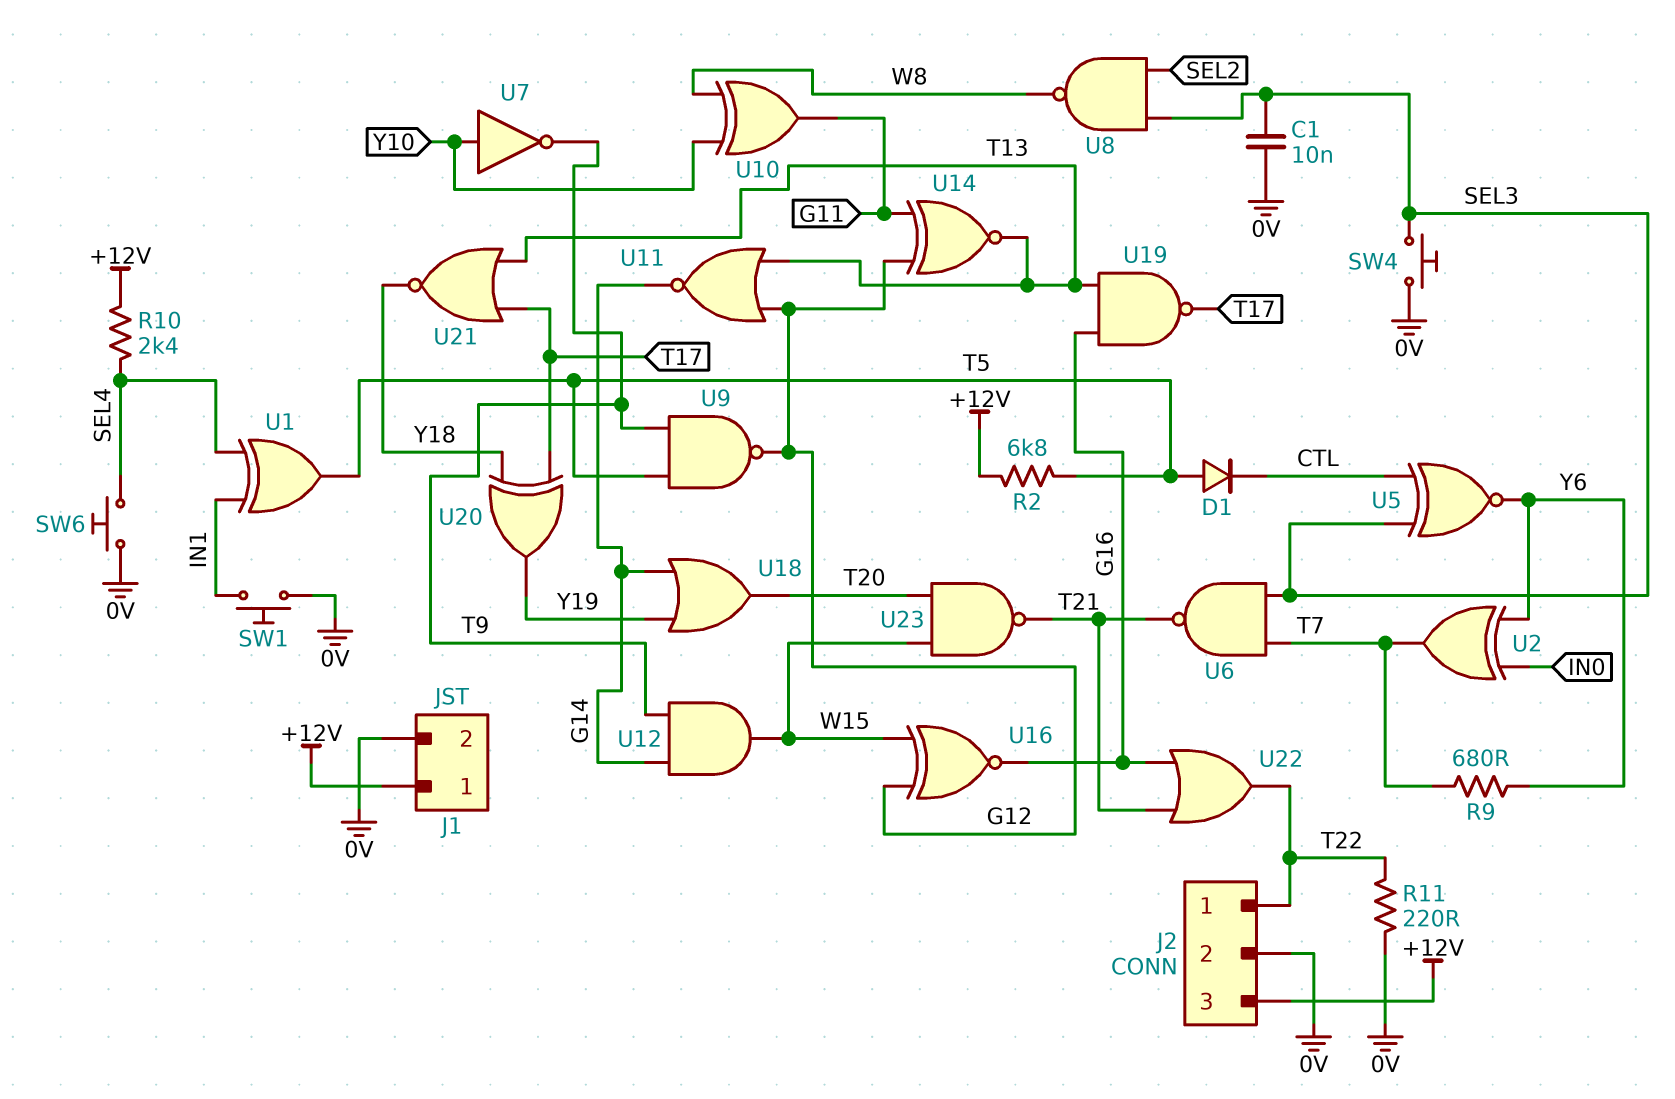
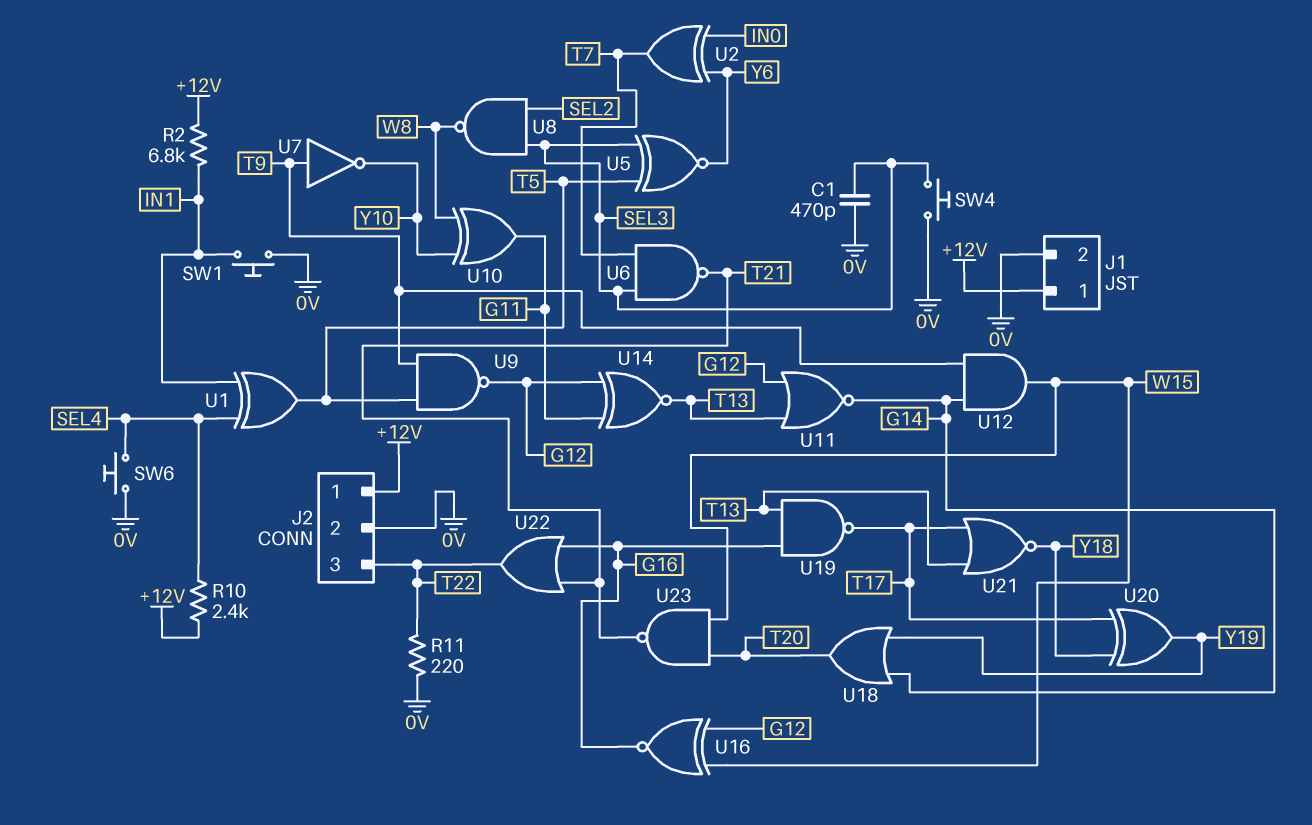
C1: 10nF (0V, SEL3) -> 470pF (0V, SEL3)
D1: diode (A T5, K CTL) -> none
J2 pin 1: T22 -> +12V
J2 pin 3: +12V -> T22
R2: 6.8k (+12V, T5) -> 6.8k (+12V, IN1)
R9: 680 (T7, Y6) -> none
U5: XNOR (in CTL, in SEL3, out Y6) -> XNOR (in SEL3, in T5, out Y6)
U7: NOT (in Y10, out T9) -> NOT (in T9, out Y10)

